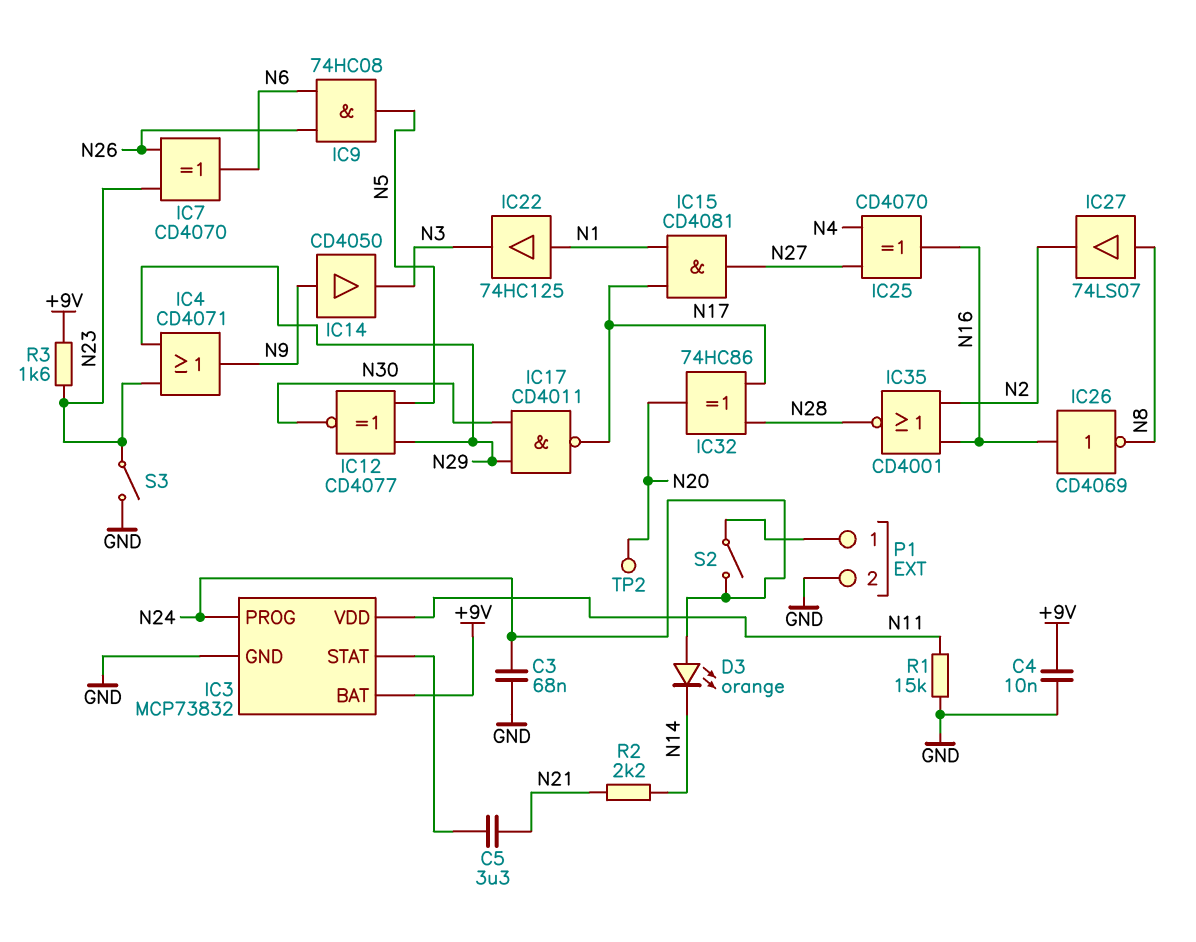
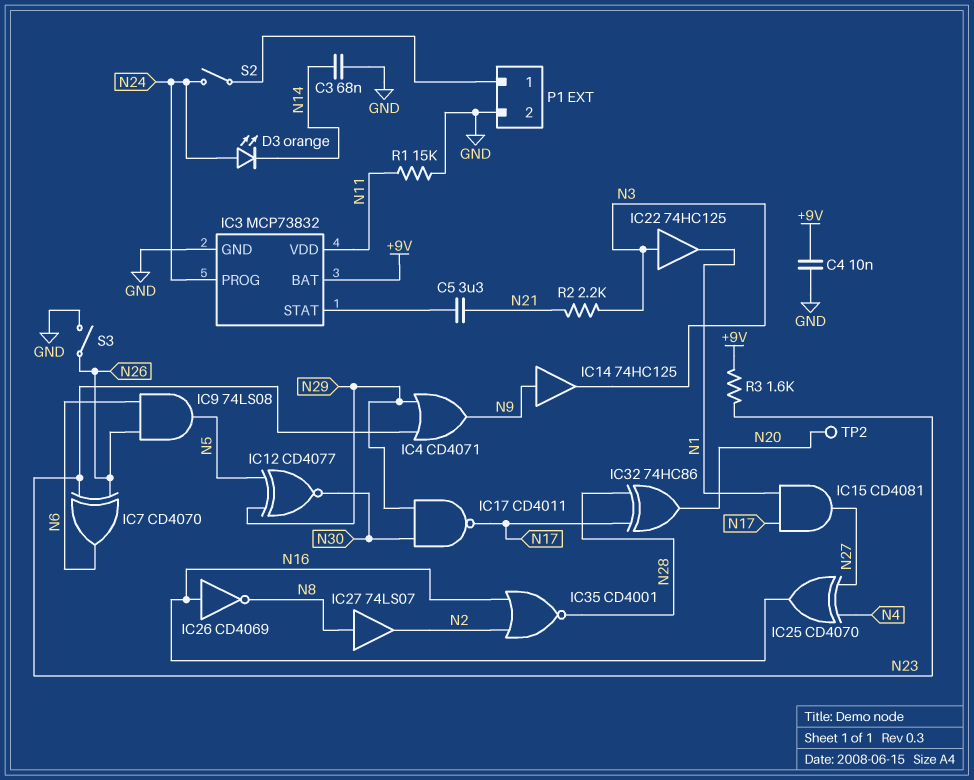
C3: 68nF (GND, N24) -> 68nF (GND, N14)
IC9: AND 74HC08 (in N6, in N26, out N5) -> AND 74LS08 (in N6, in N26, out N5)
IC14: buffer CD4050 (in N9, out N3) -> buffer 74HC125 (in N9, out N3)
IC22: buffer 74HC125 (in N1, out N3) -> buffer 74HC125 (in N3, out N1)
R2: 2.2k (N14, N21) -> 2.2k (N3, N21)
S3: switch (GND, N23) -> switch (GND, N26)

